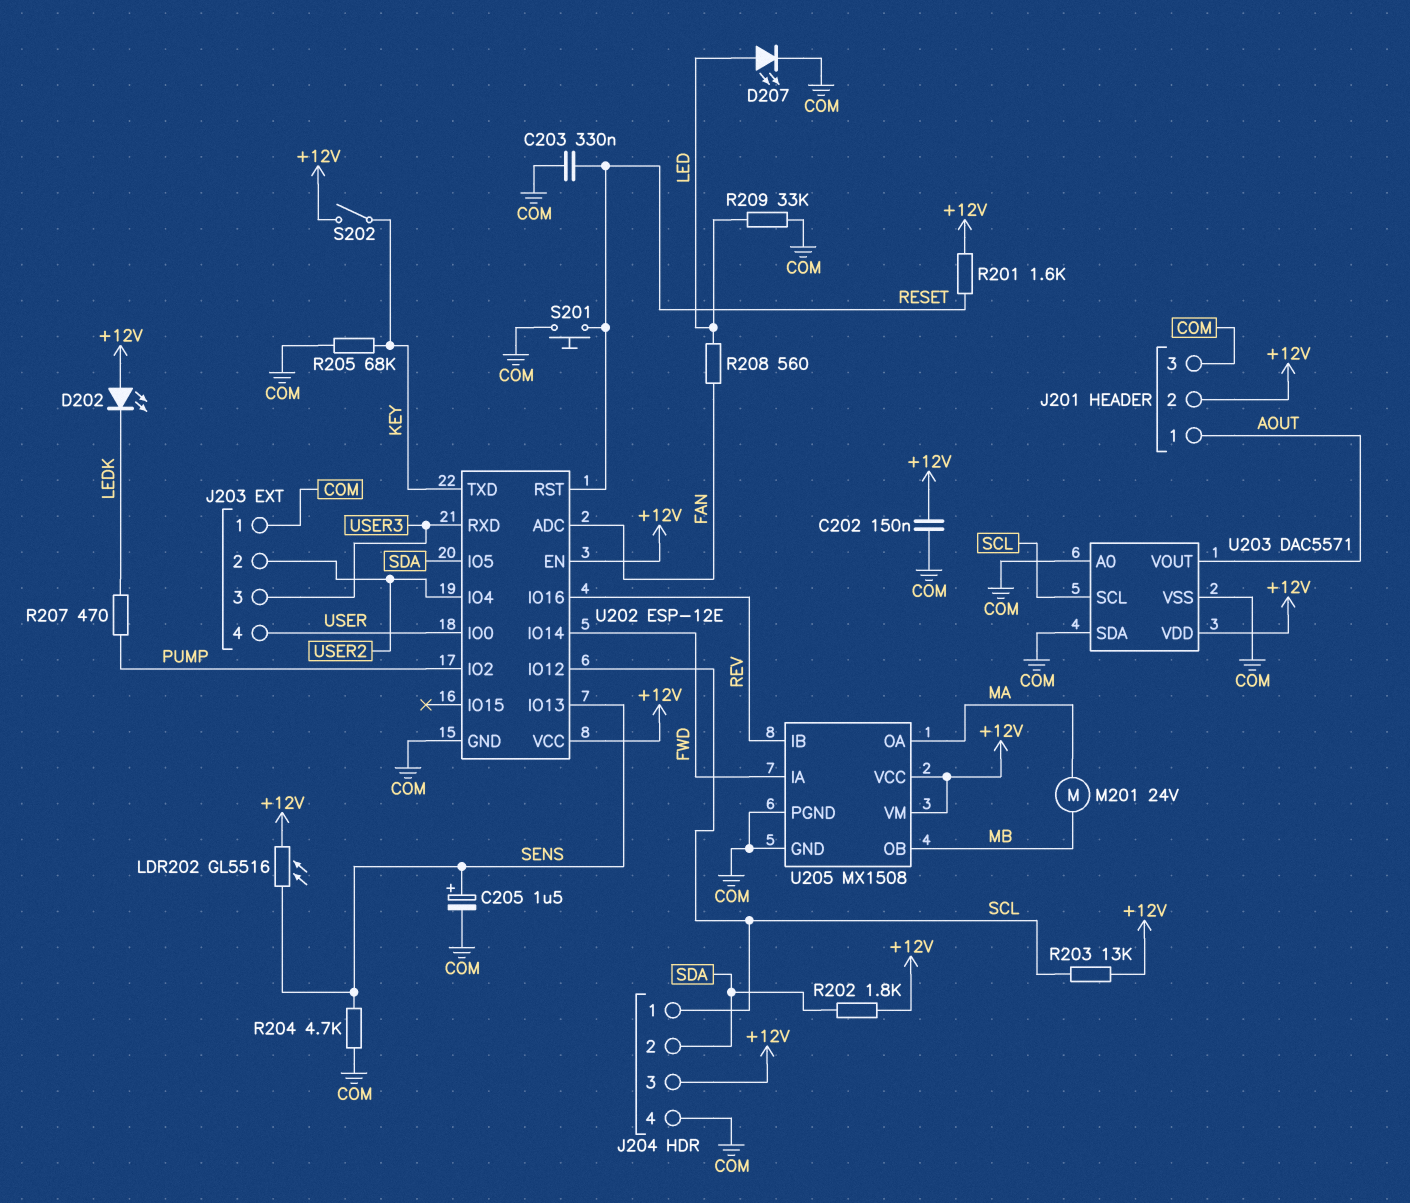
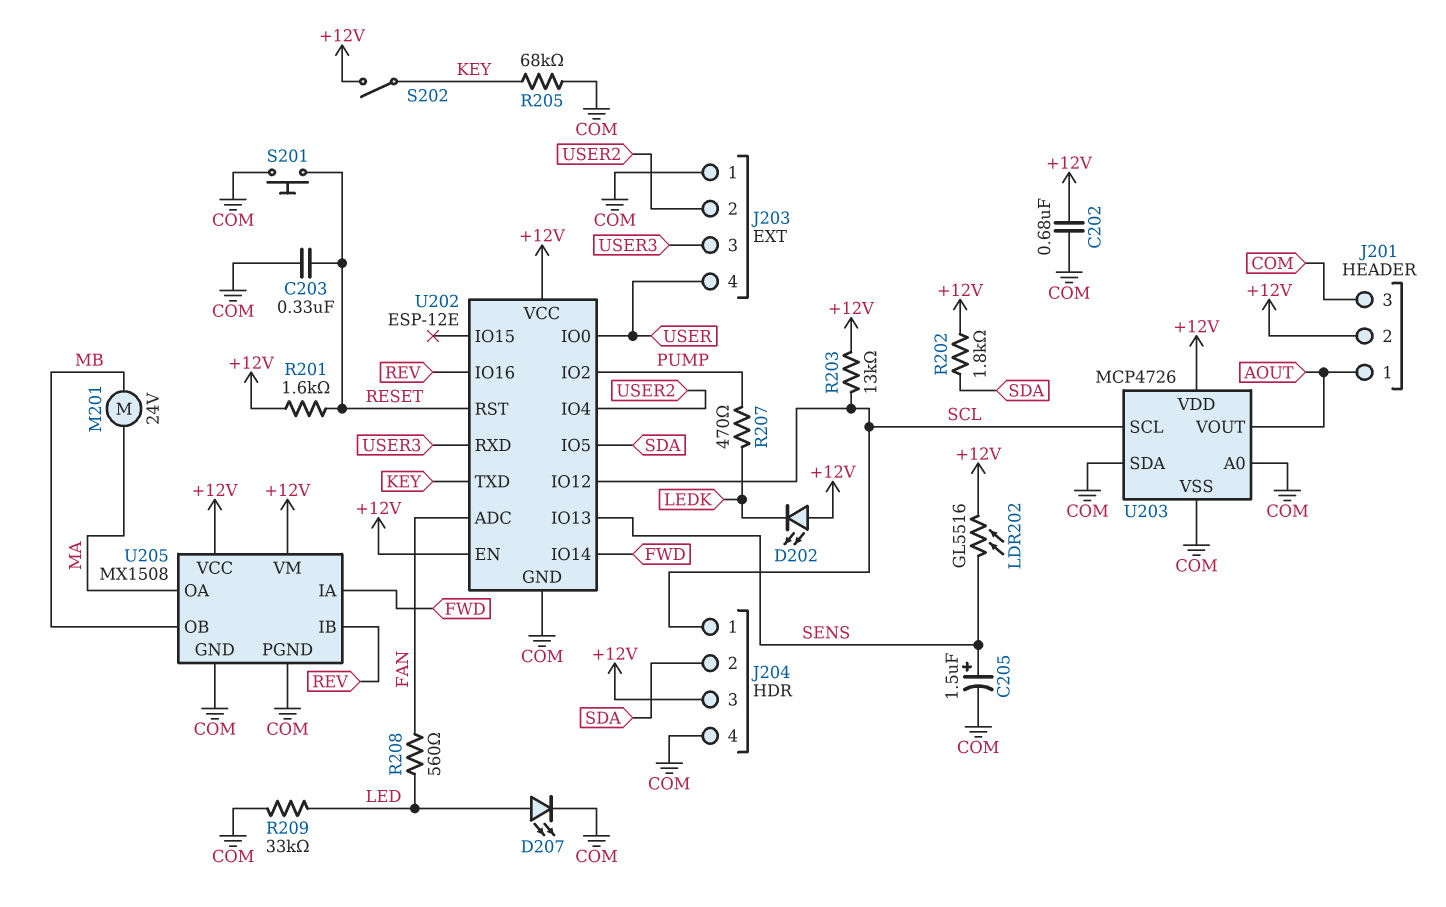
C202: 150nF (+12V, COM) -> 680nF (+12V, COM)
R204: 4.7k (COM, SENS) -> none
U203: DAC5571 -> MCP4726

